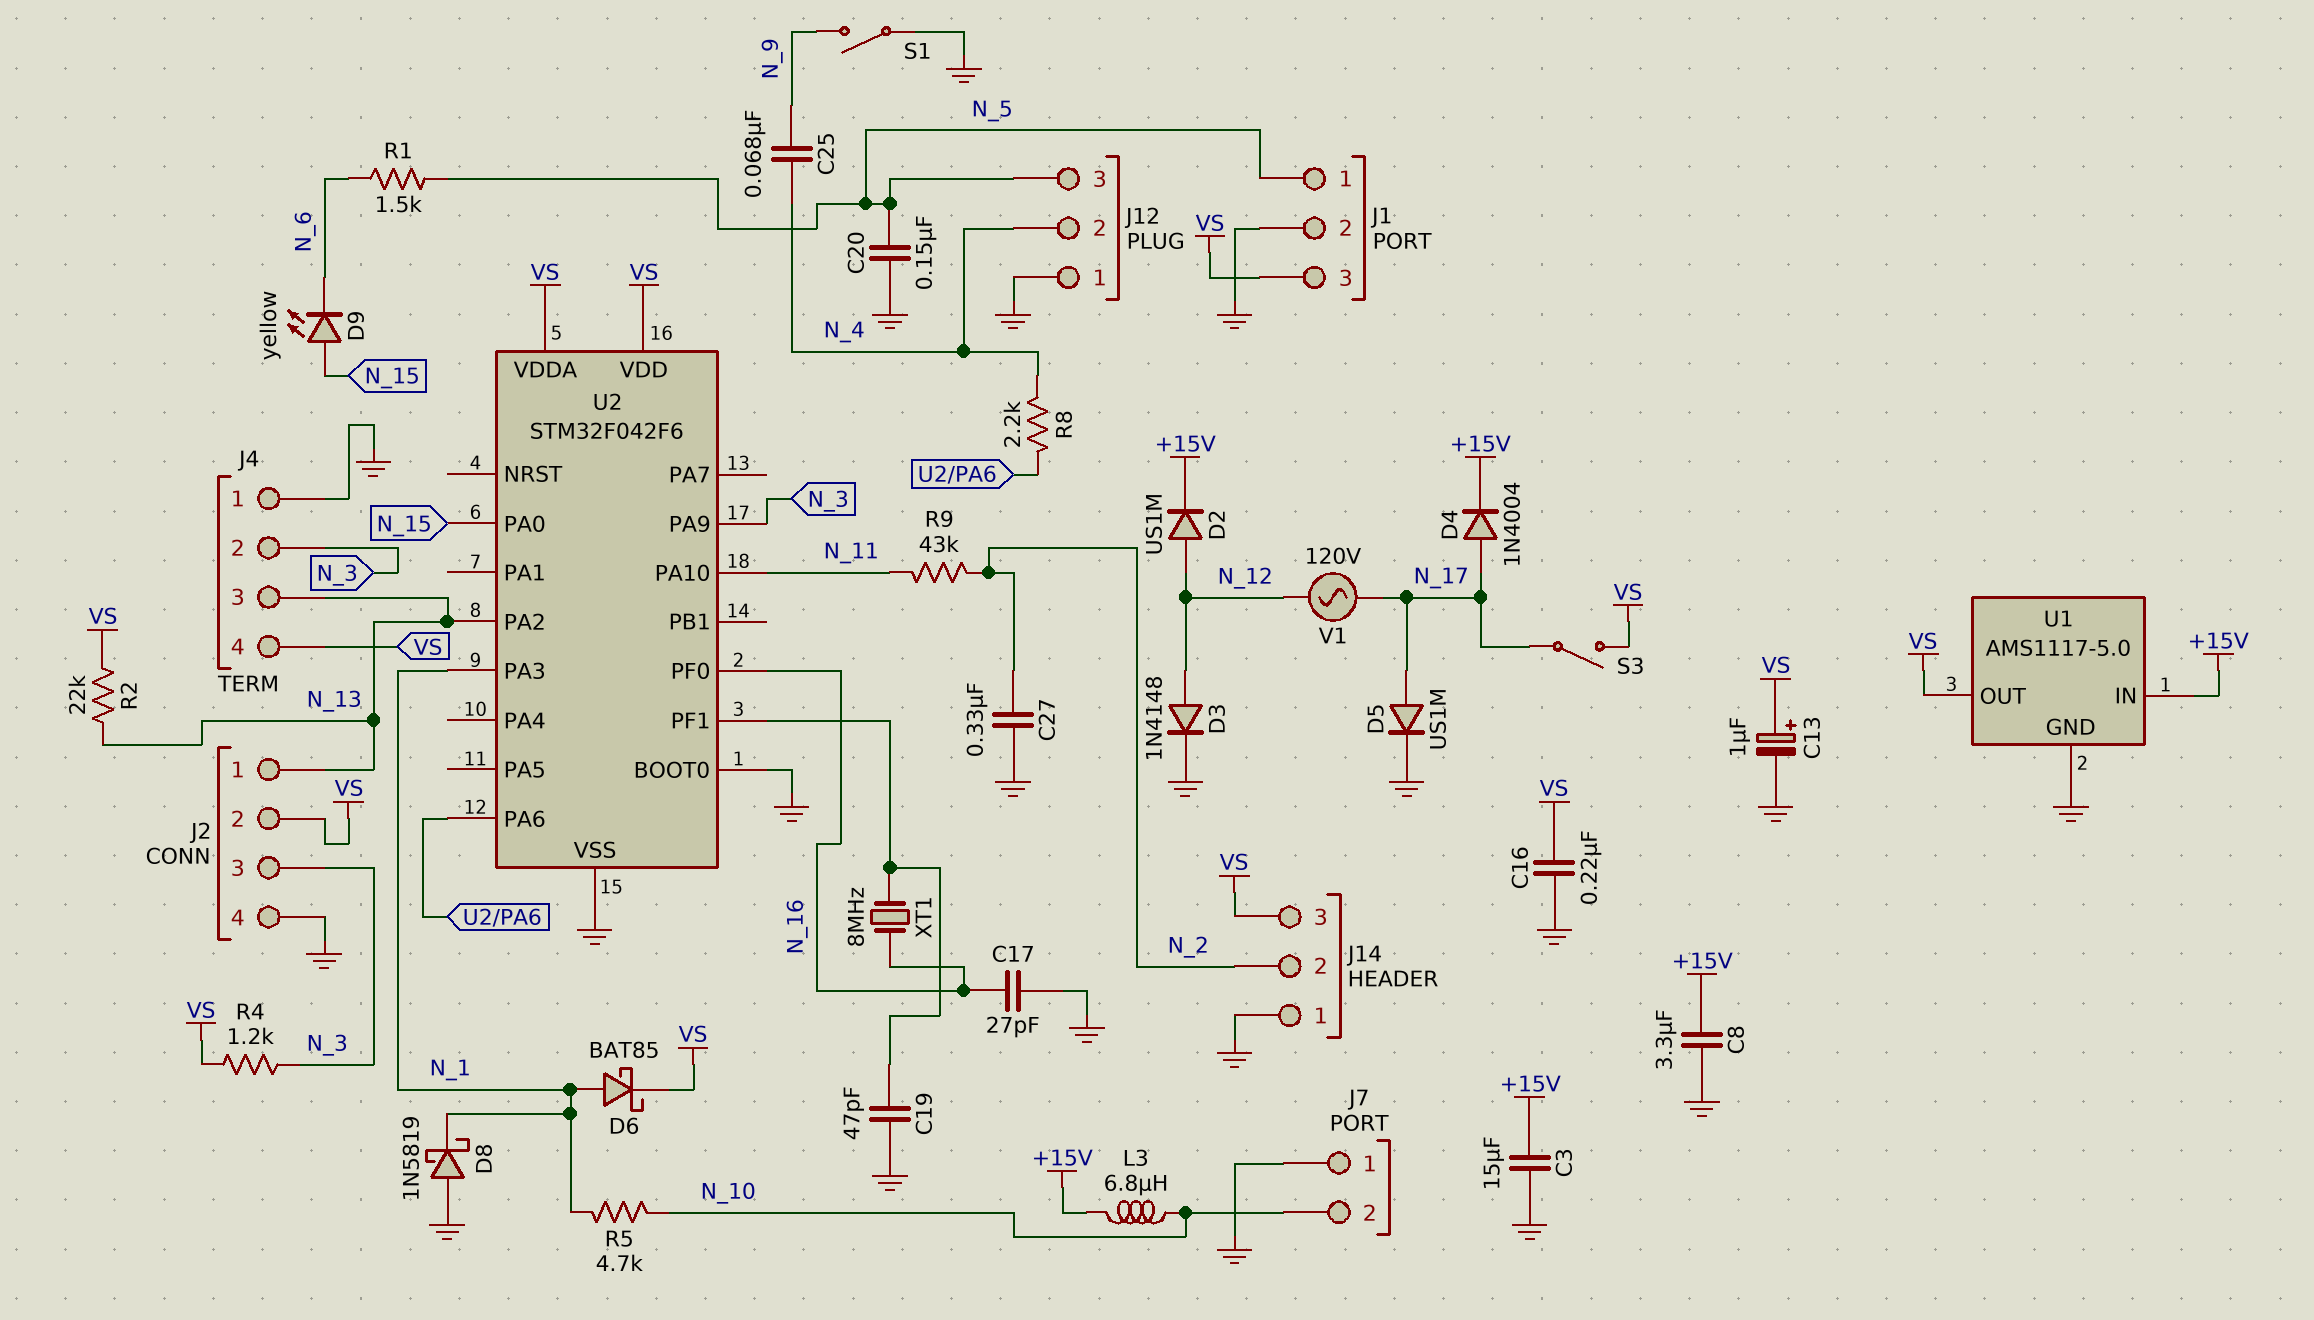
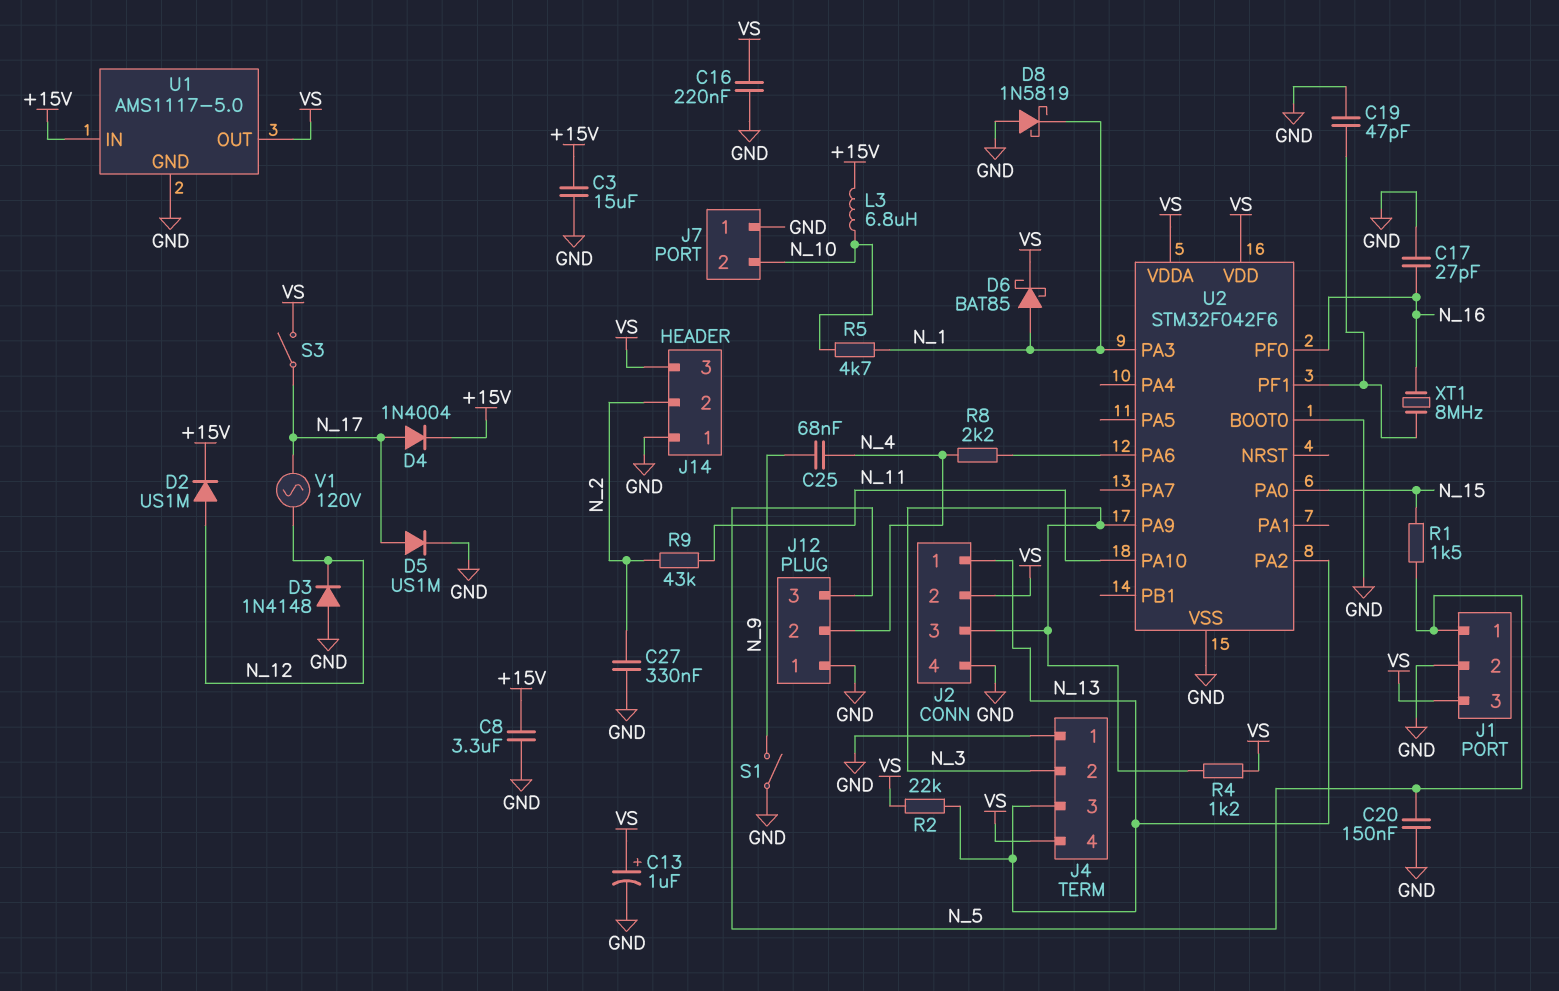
D3: diode 1N4148 (A N_12, K GND) -> diode 1N4148 (A GND, K N_12)
D9: LED yellow (A N_15, K N_6) -> none
R1: 1.5k (N_5, N_6) -> 1.5k (N_5, N_15)

